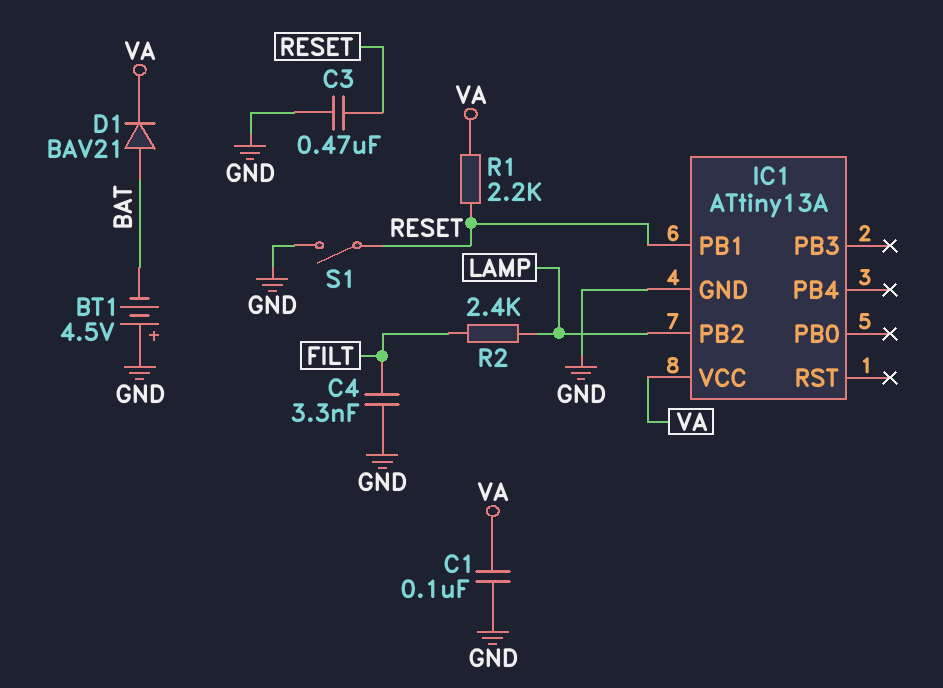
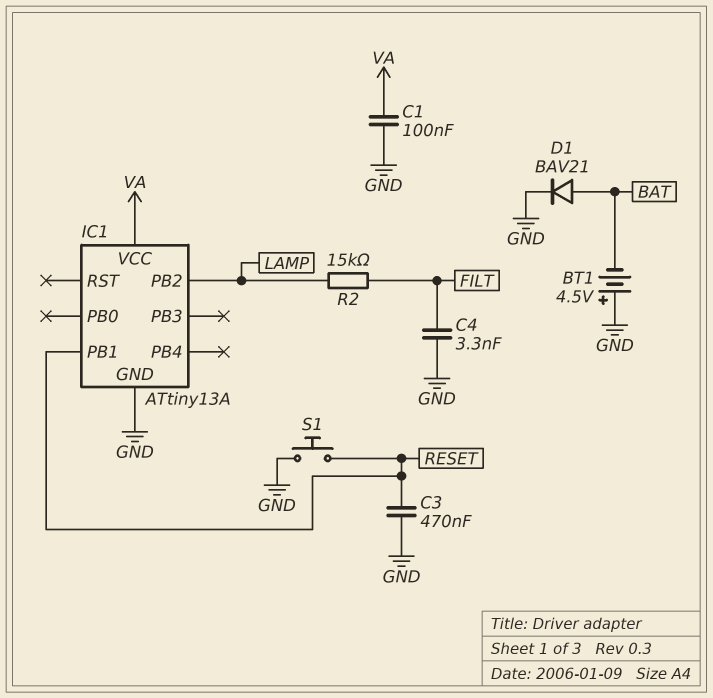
D1: diode BAV21 (A BAT, K VA) -> diode BAV21 (A BAT, K GND)
R1: 2.2k (RESET, VA) -> none
R2: 2.4k (FILT, LAMP) -> 15k (FILT, LAMP)
S1: switch (GND, RESET) -> button (GND, RESET)

